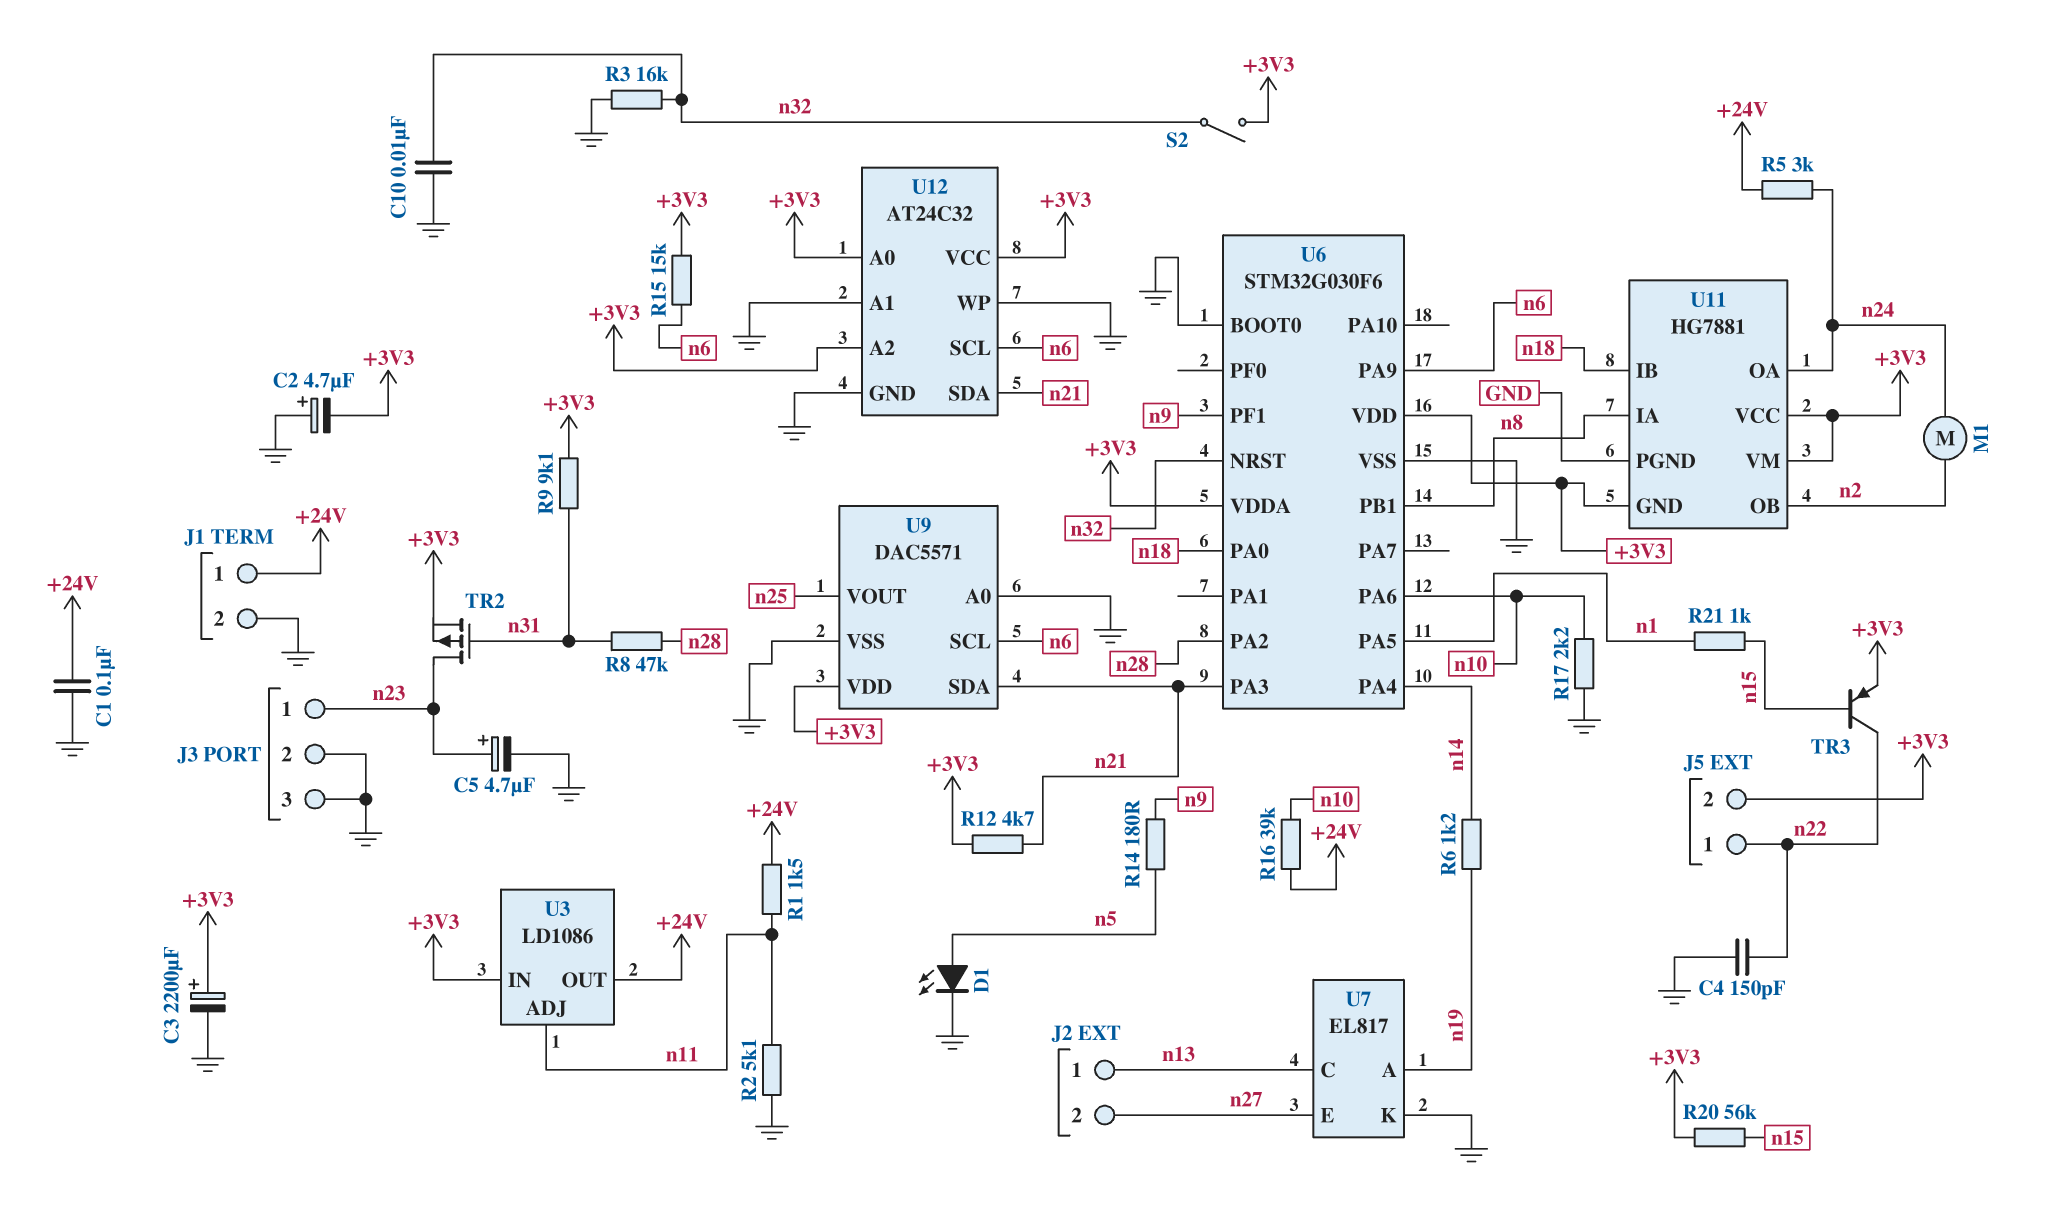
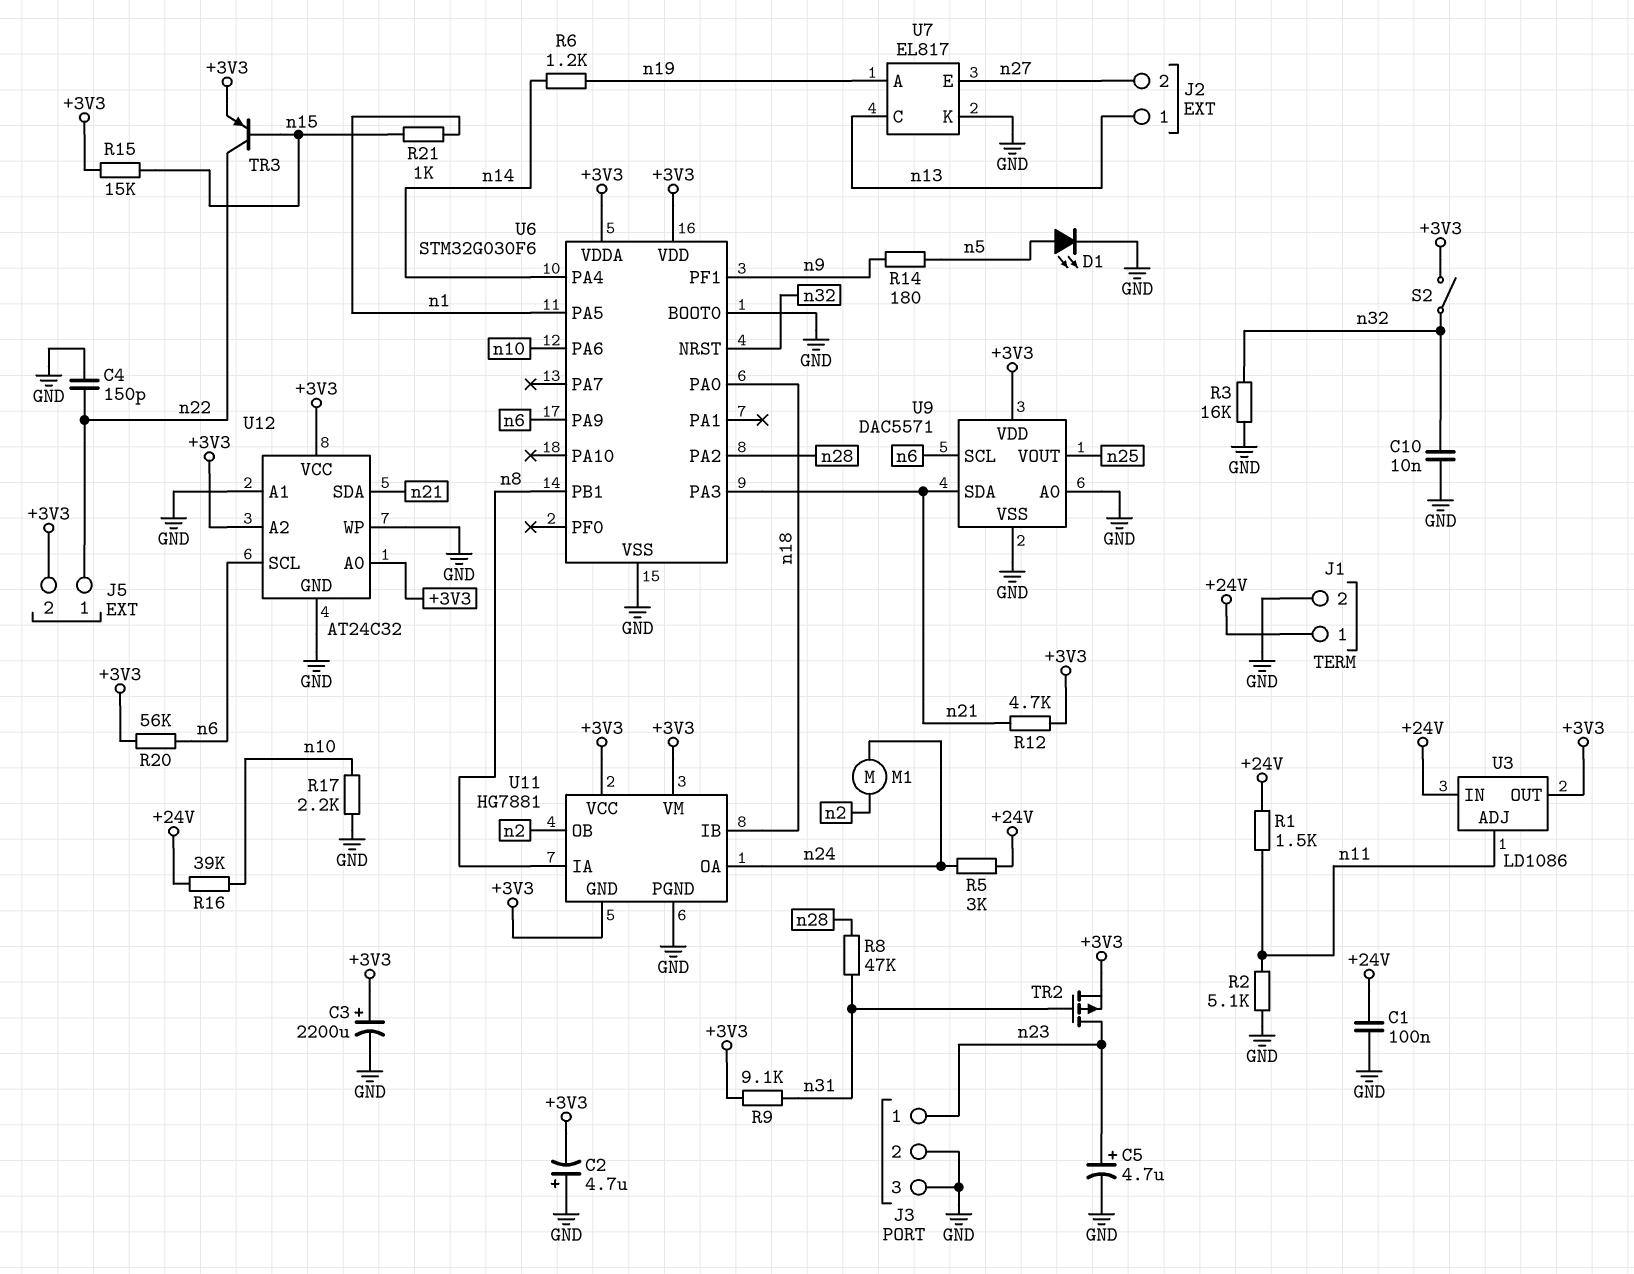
R15: 15k (+3V3, n6) -> 15k (+3V3, n15)
R20: 56k (+3V3, n15) -> 56k (+3V3, n6)
U3 pin IN: +3V3 -> +24V
U3 pin OUT: +24V -> +3V3

